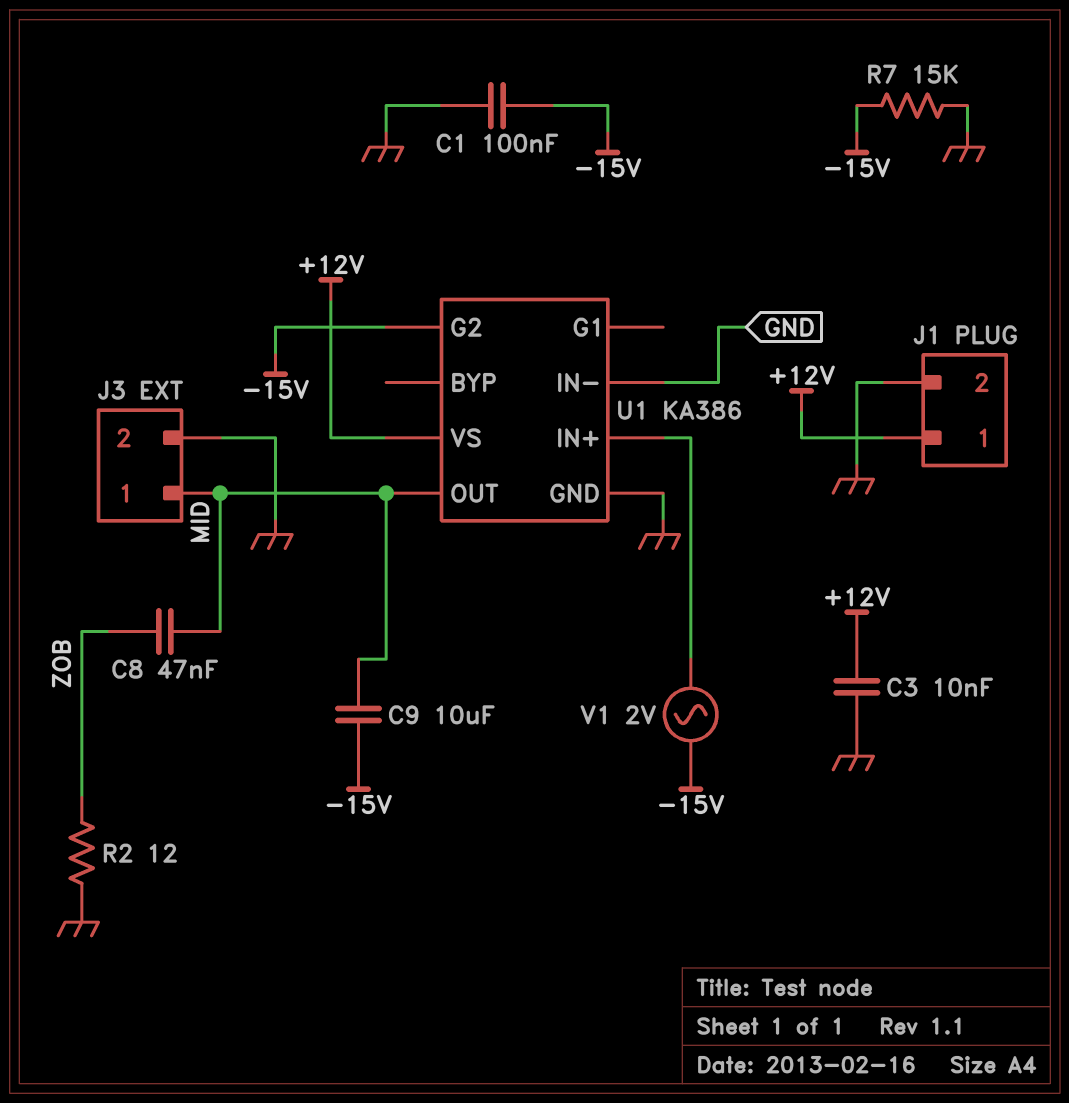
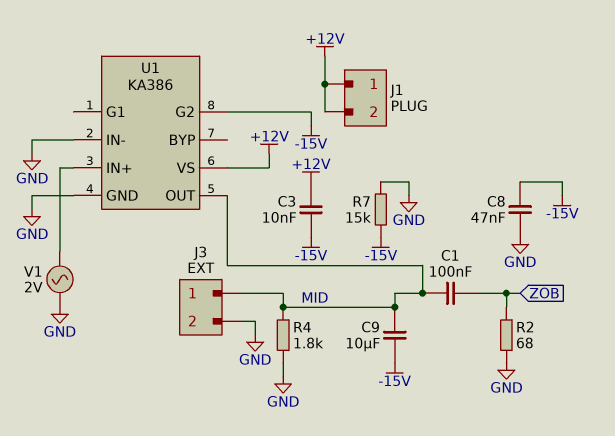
C1: 100nF (-15V, GND) -> 100nF (MID, ZOB)
C3: 10nF (+12V, GND) -> 10nF (+12V, -15V)
C8: 47nF (MID, ZOB) -> 47nF (-15V, GND)
J1 pin 2: GND -> +12V
R2: 12 (GND, ZOB) -> 68 (GND, ZOB)
R4: none -> 1.8k (GND, MID)
V1: AC 2V (-15V, U1/IN+) -> AC 2V (GND, U1/IN+)

